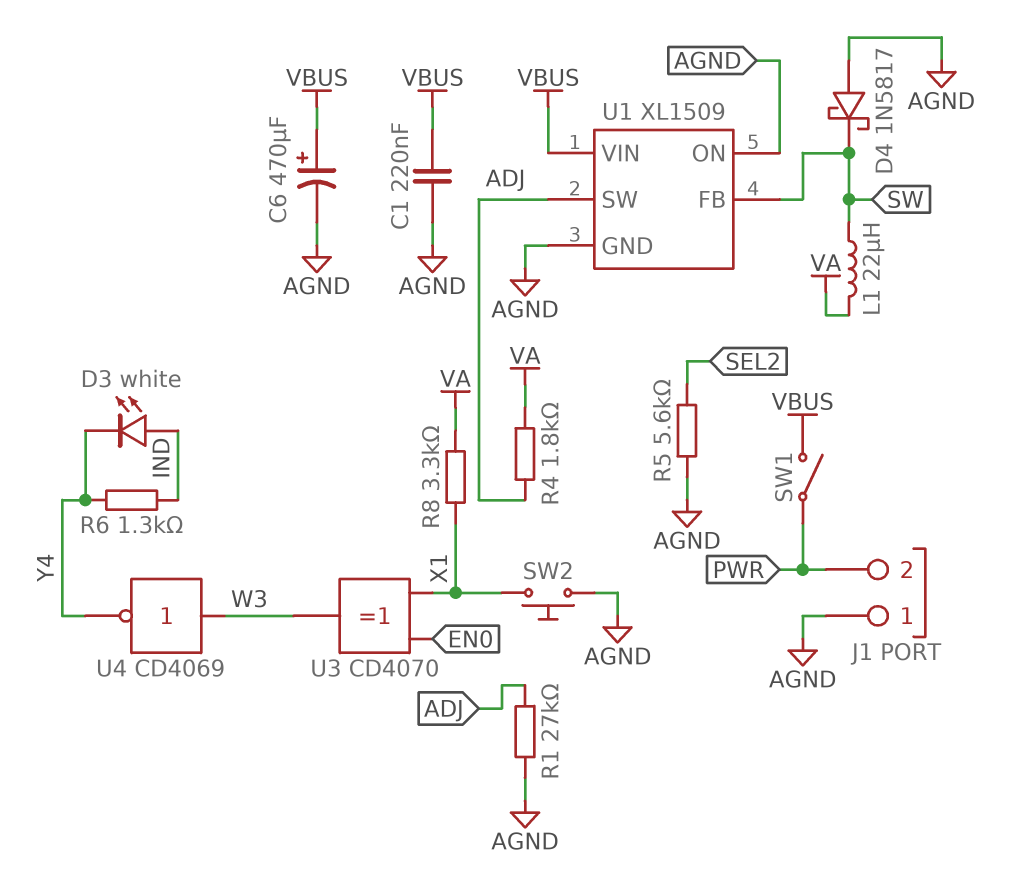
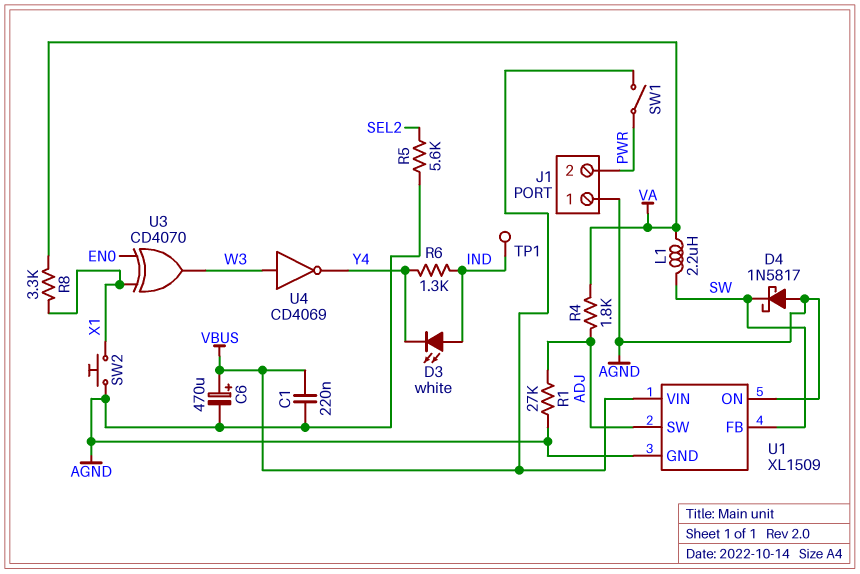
L1: 22uH (SW, VA) -> 2.2uH (SW, VA)
TP1: none -> test point (IND)

